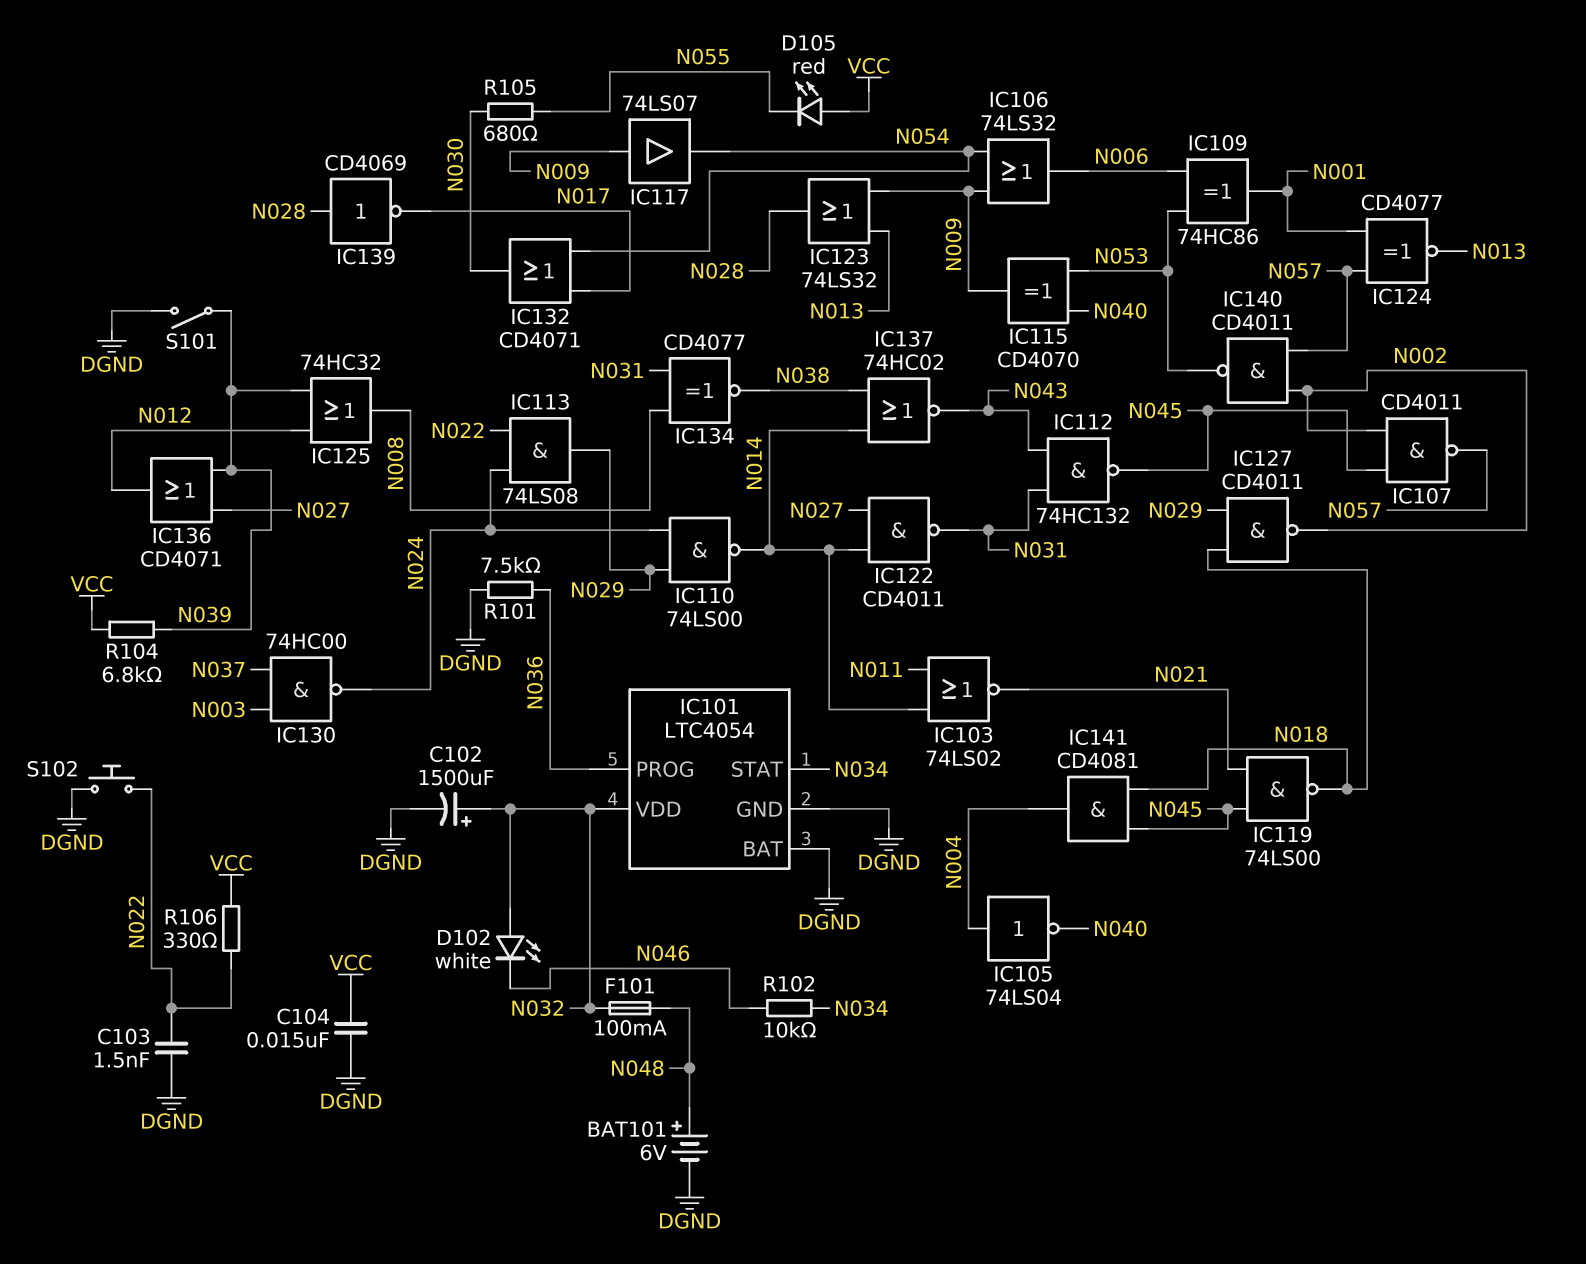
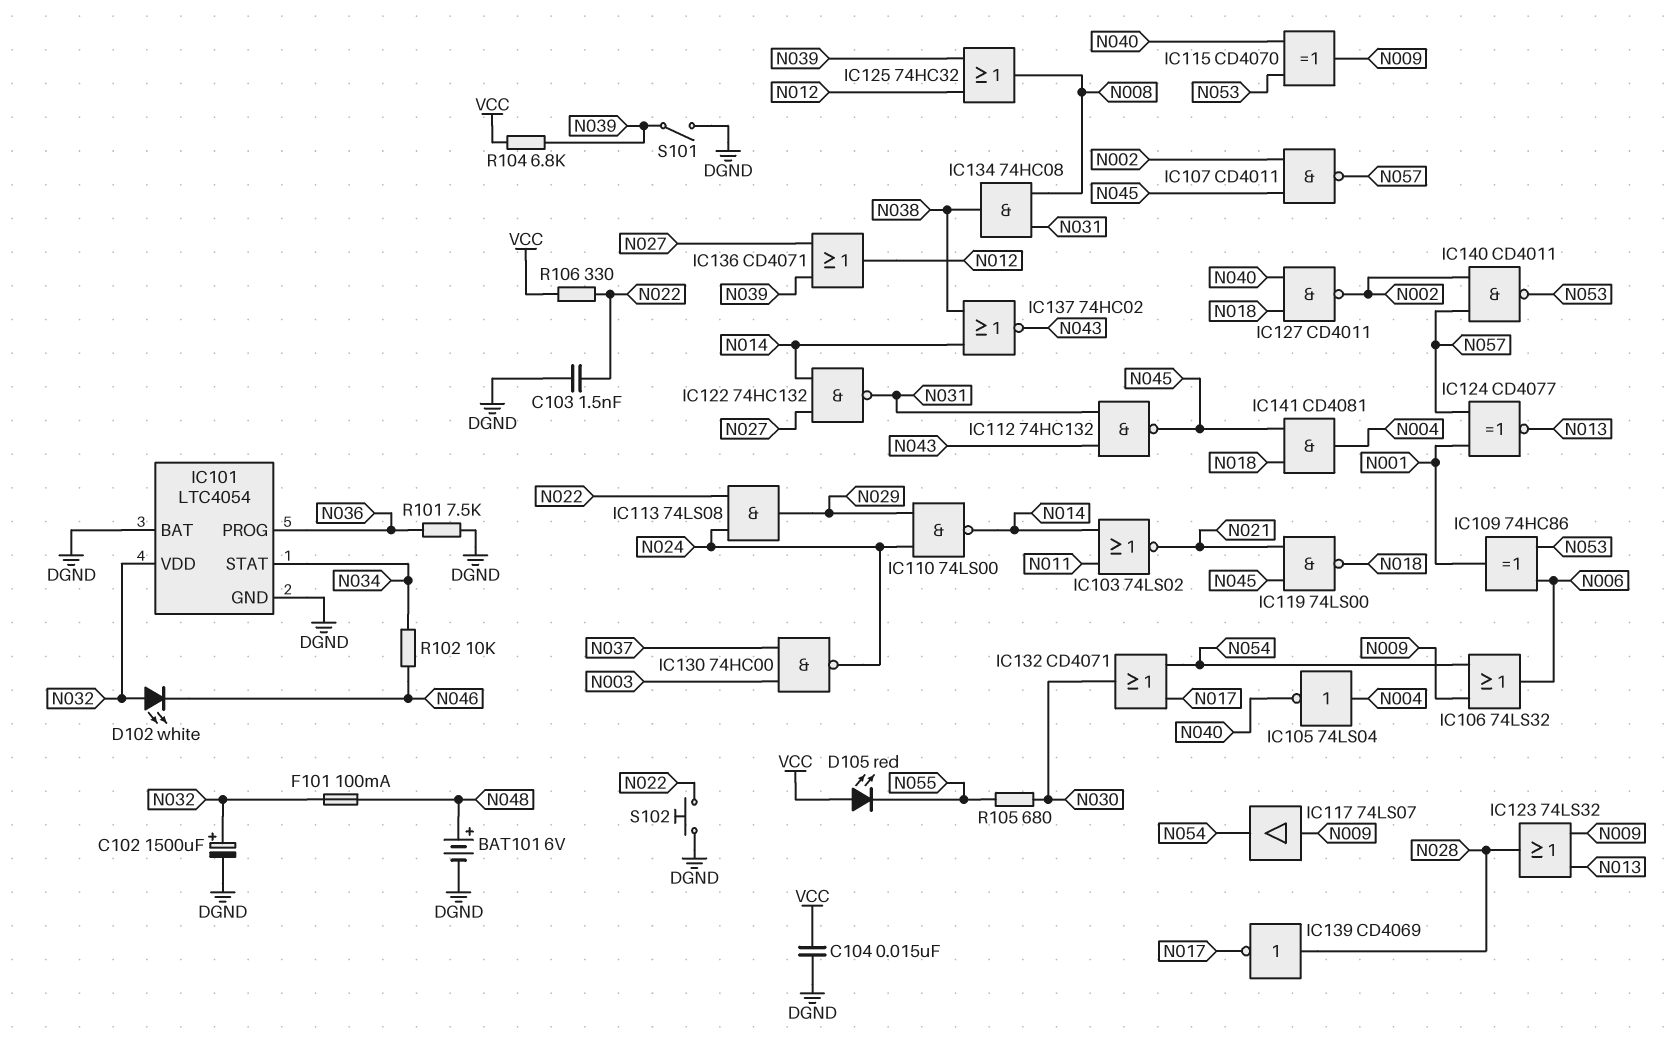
IC122: NAND CD4011 (in N014, in N027, out N031) -> NAND 74HC132 (in N014, in N027, out N031)
IC127: NAND CD4011 (in N018, in N029, out N002) -> NAND CD4011 (in N018, in N040, out N002)
IC134: XNOR CD4077 (in N008, in N031, out N038) -> AND 74HC08 (in N008, in N031, out N038)

